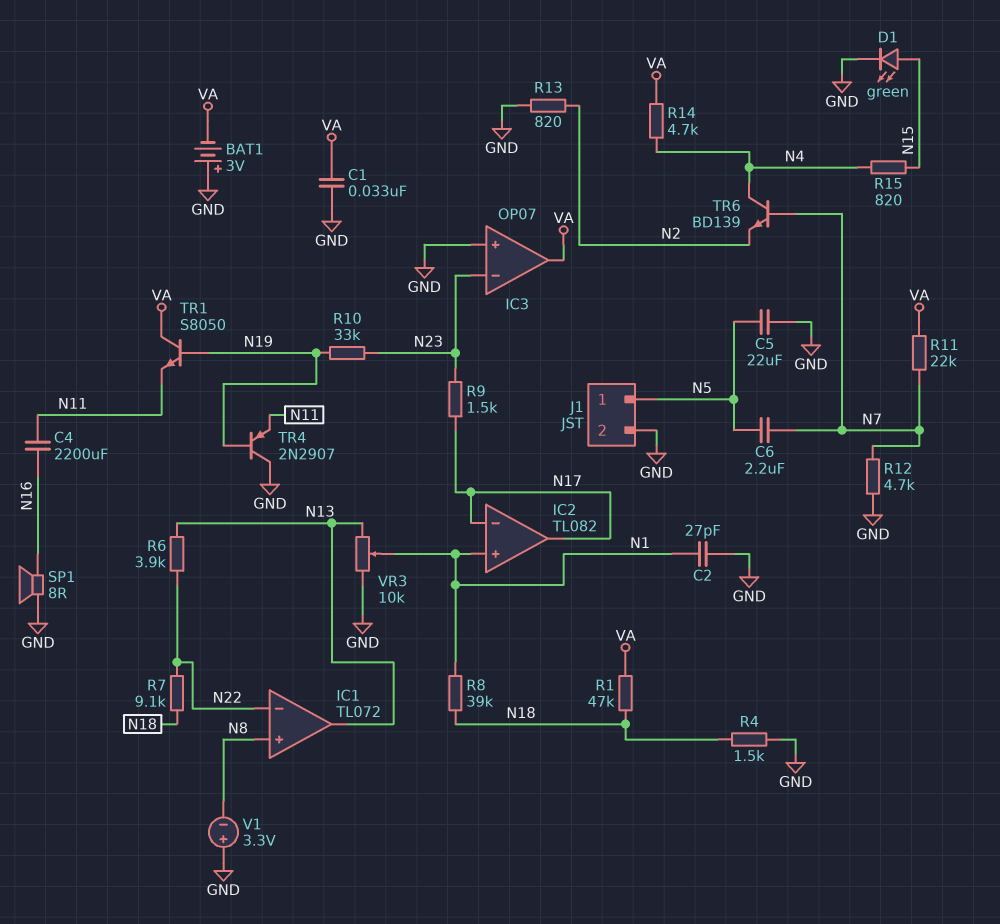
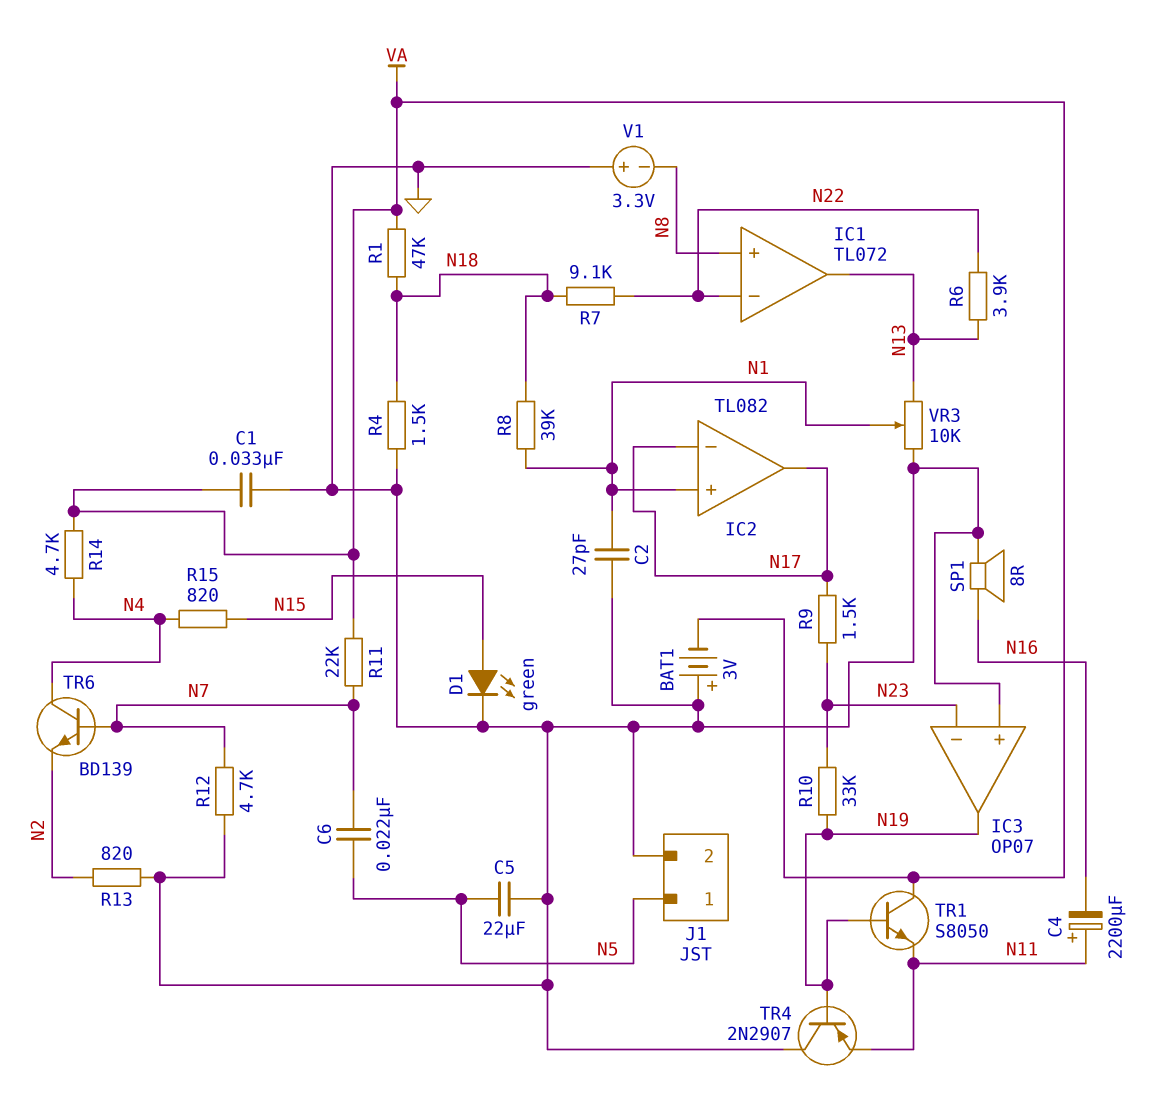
C4: 2200uF (N11, N16) -> 2200uF (plus N11, minus N16)
C6: 2.2uF (N5, N7) -> 22nF (N5, N7)
IC3 pin out: VA -> N19

